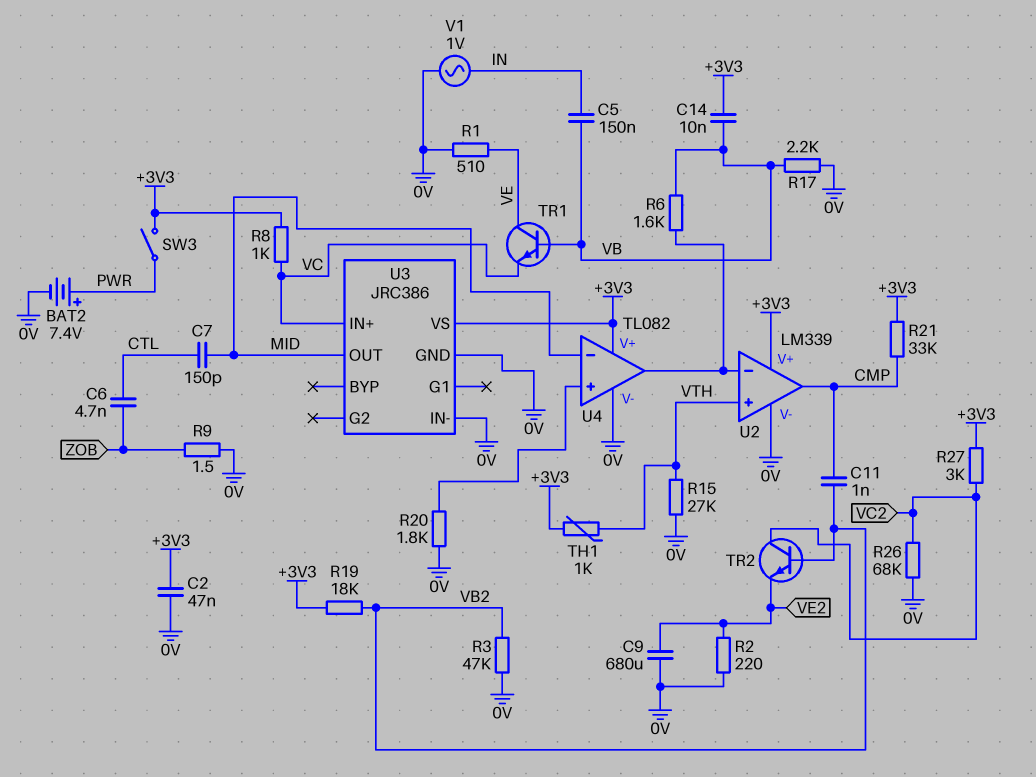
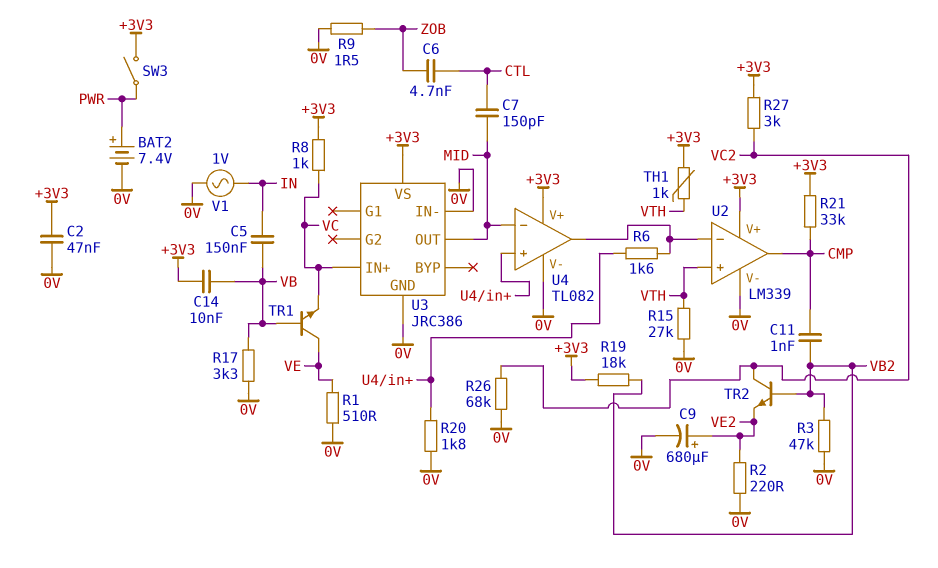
C9: 680uF (0V, VE2) -> 680uF (plus VE2, minus 0V)
R6: 1.6k (U2/in-, VB) -> 1.6k (U2/in-, U4/in+)
R17: 2.2k (0V, VB) -> 3.3k (0V, VB)

